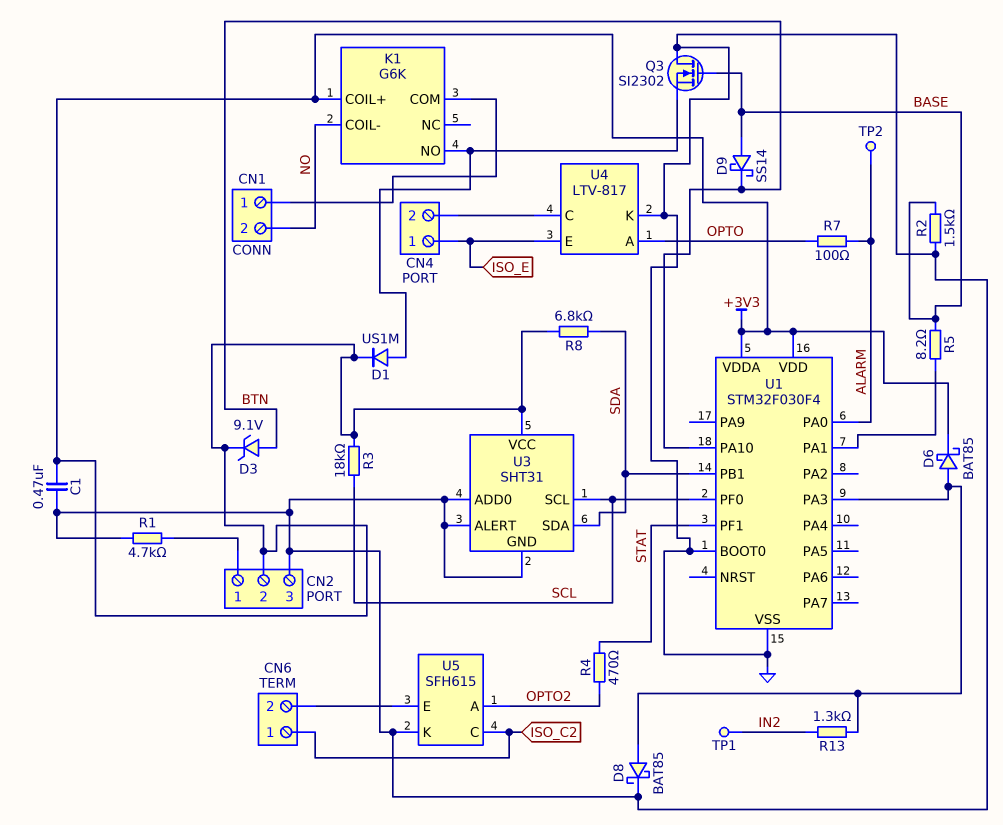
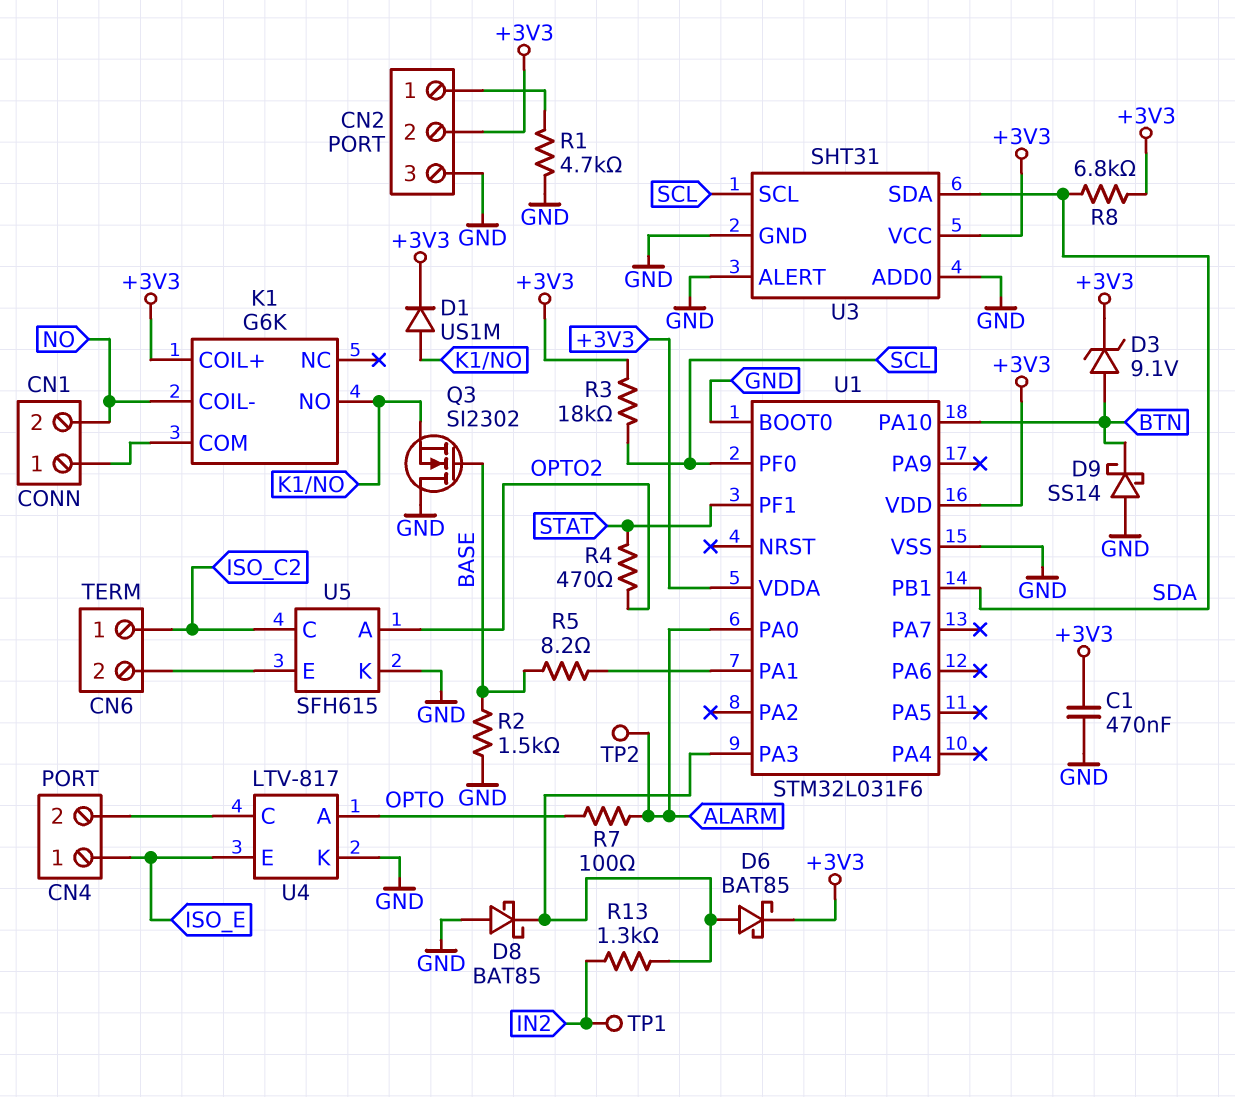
D8: schottky BAT85 (A U1/PA3, K GND) -> schottky BAT85 (A GND, K U1/PA3)
D9: schottky SS14 (A BASE, K BTN) -> schottky SS14 (A GND, K BTN)
U1: STM32F030F4 -> STM32L031F6

